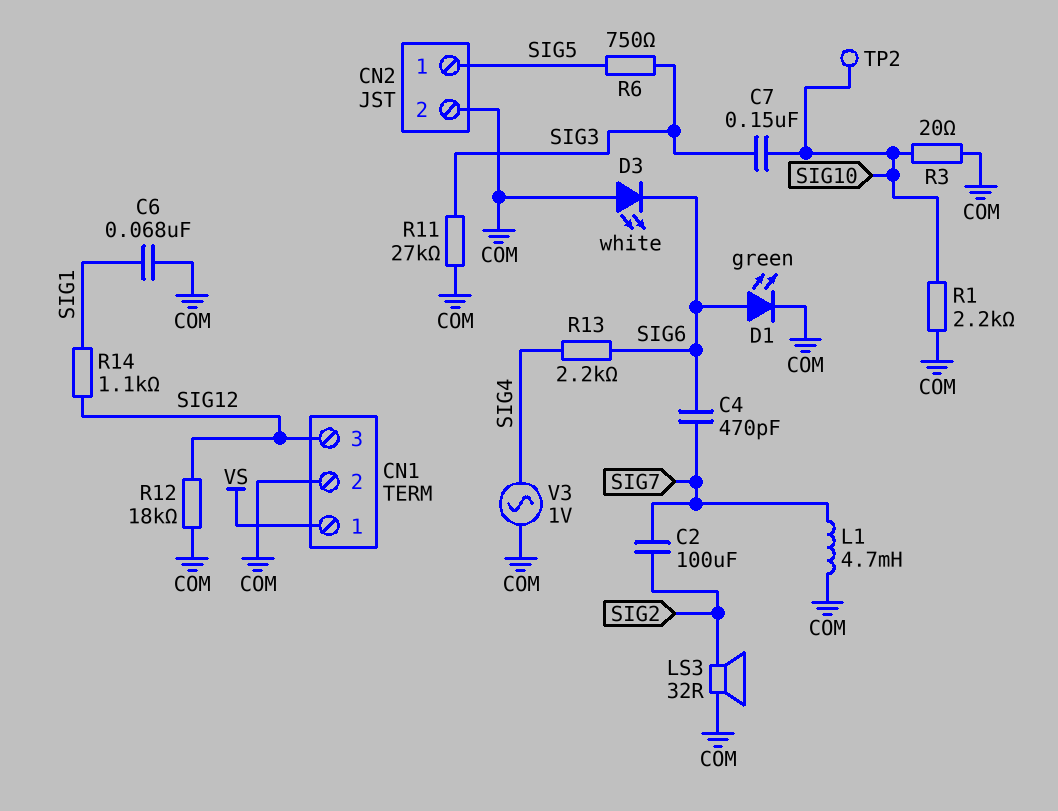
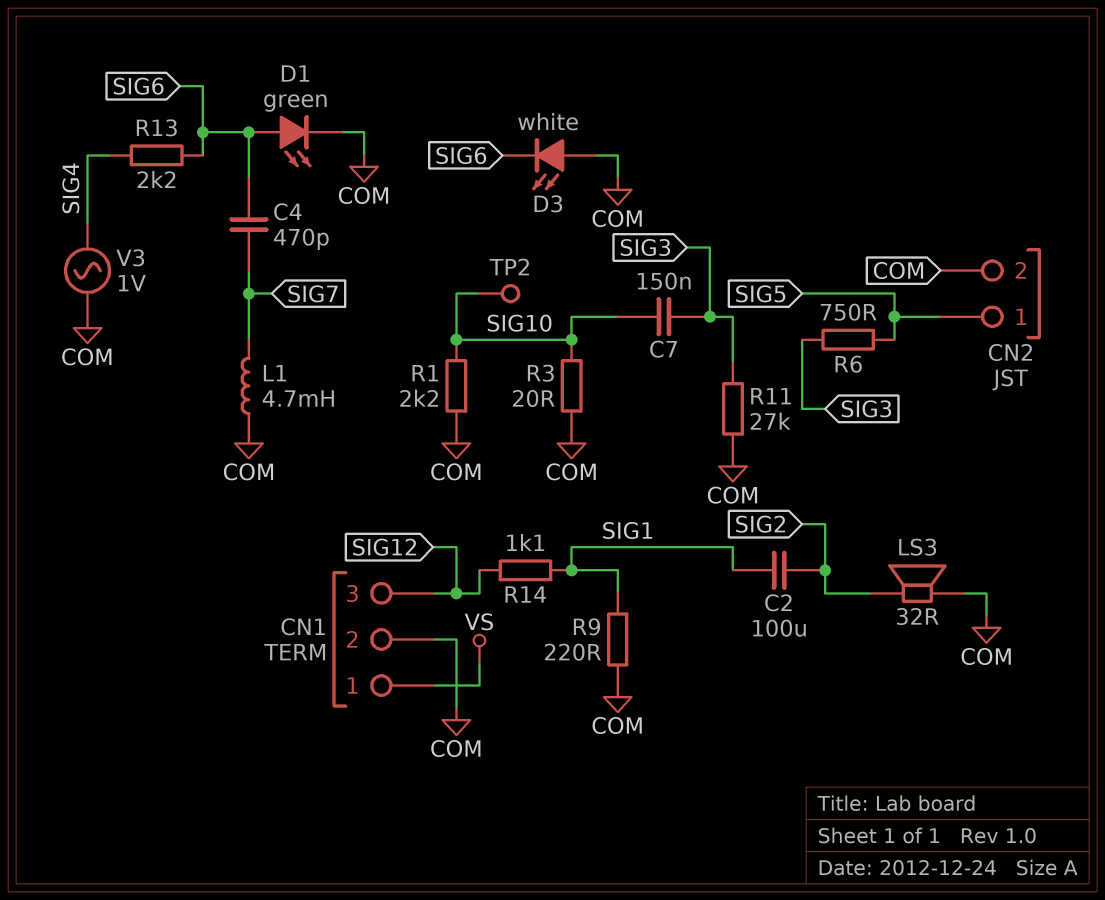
C2: 100uF (SIG2, SIG7) -> 100uF (SIG1, SIG2)
C6: 68nF (COM, SIG1) -> none
R9: none -> 220 (COM, SIG1)
R12: 18k (COM, SIG12) -> none

